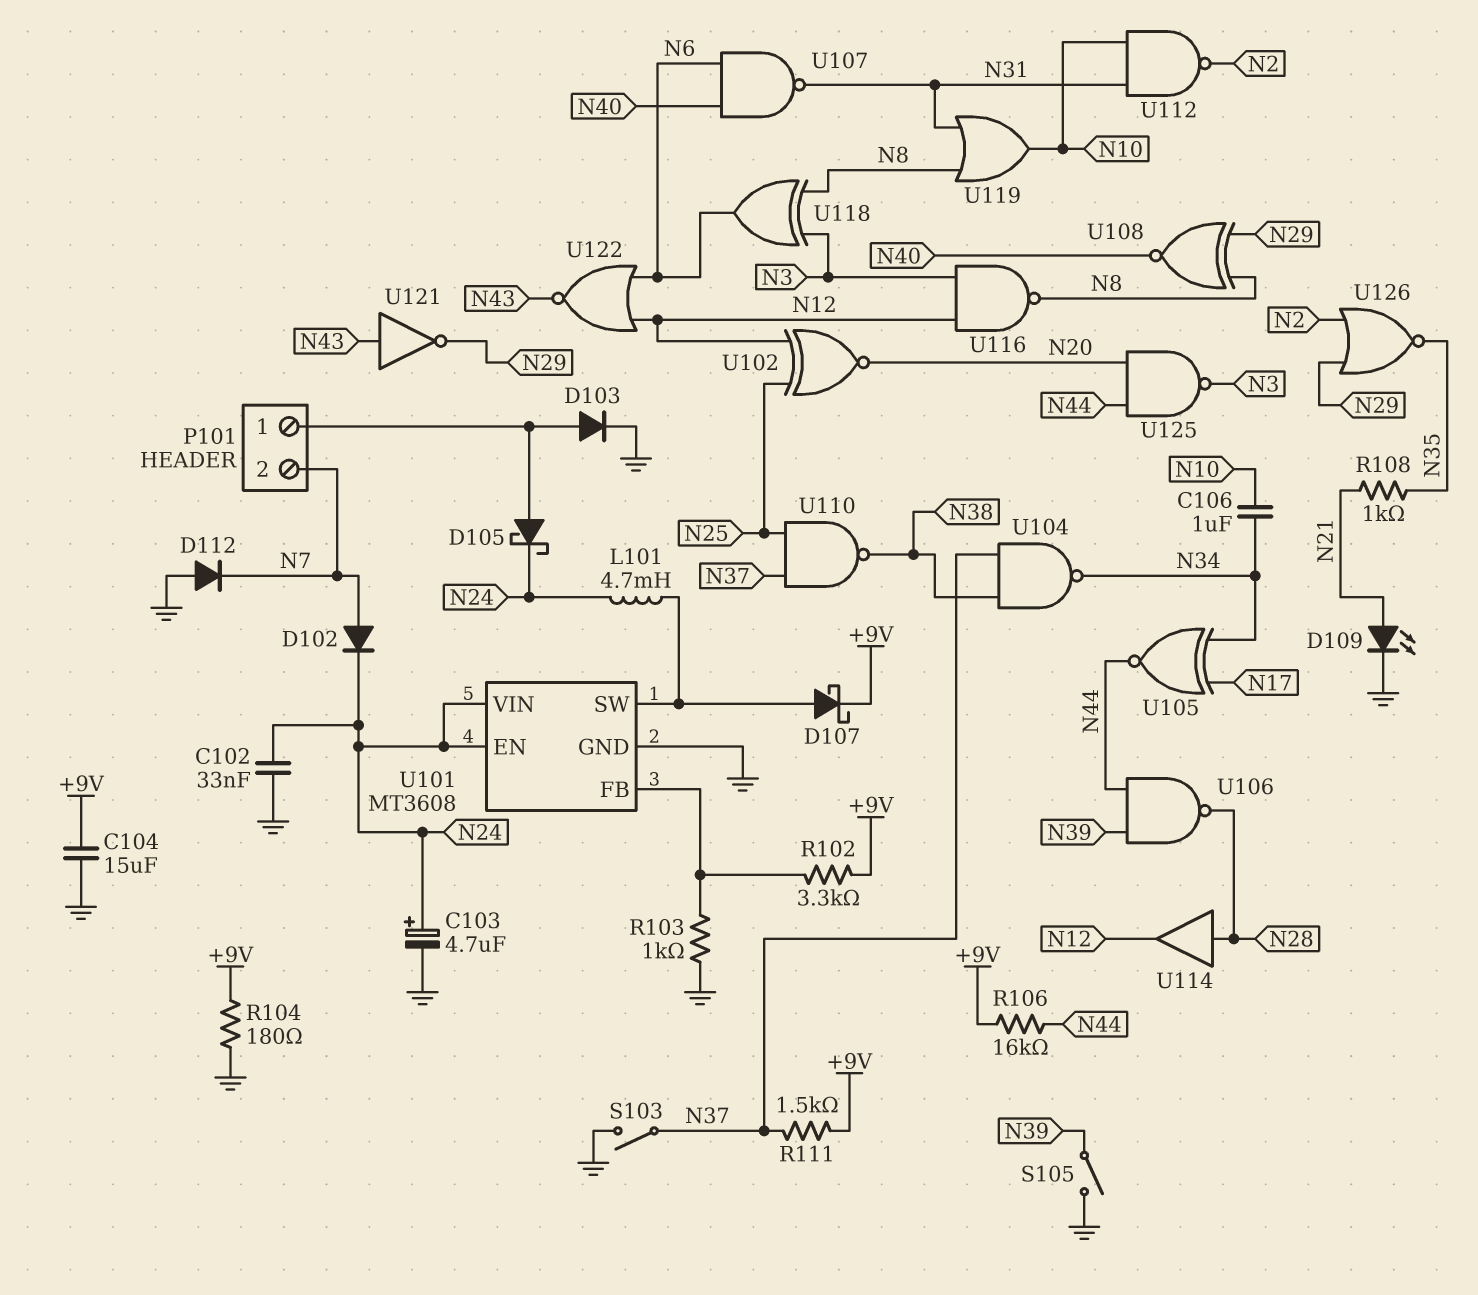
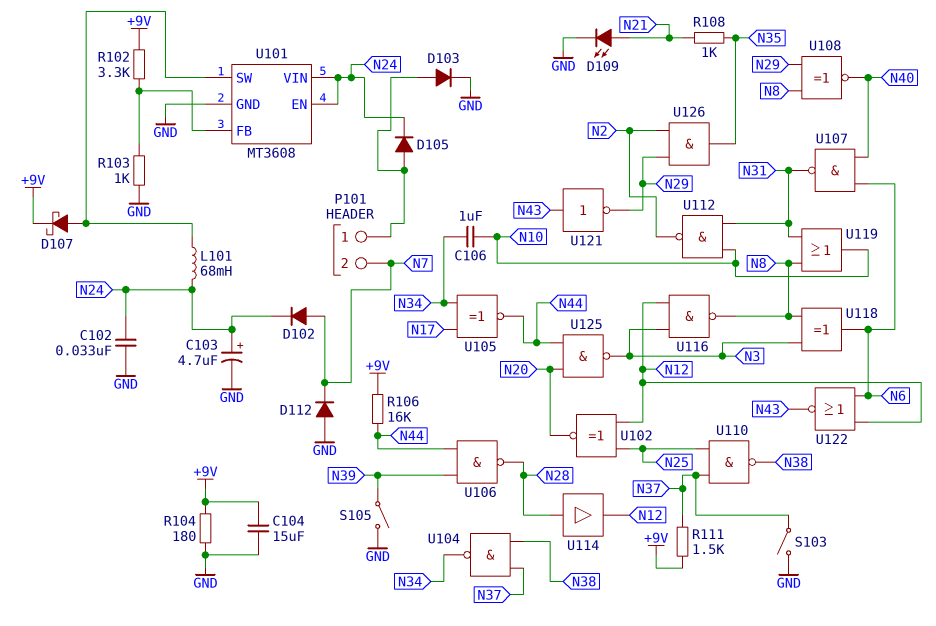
D105: schottky (A P101/1, K N24) -> diode (A P101/1, K N24)
L101: 4.7mH (N24, U101/SW) -> 68mH (N24, U101/SW)
U126: NOR (in N2, in N29, out N35) -> AND (in N2, in N29, out N35)

